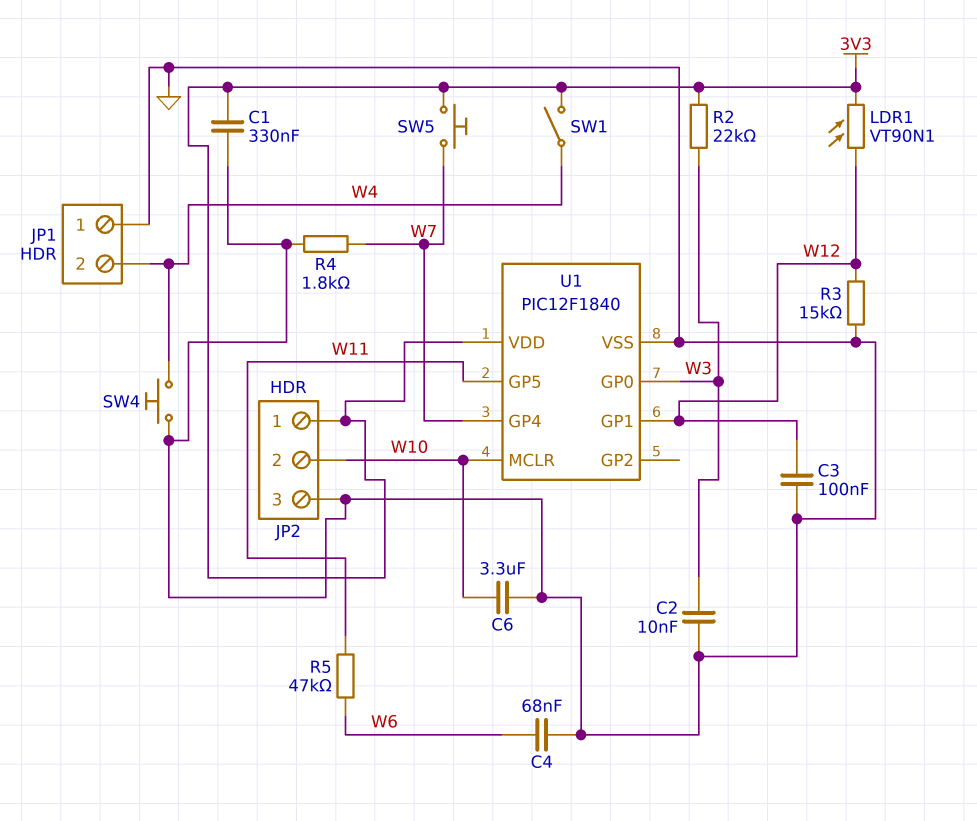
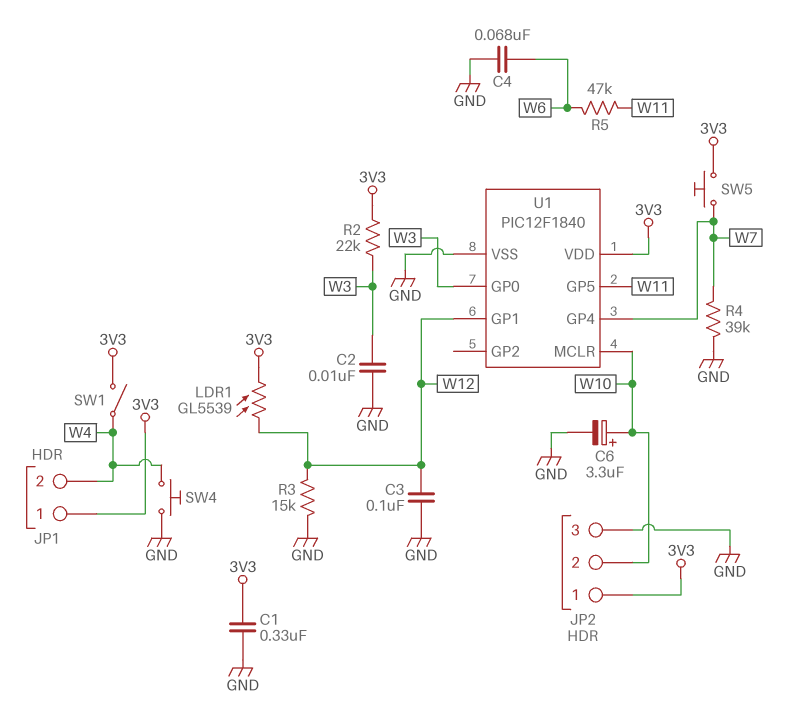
C6: 3.3uF (GND, W10) -> 3.3uF (plus W10, minus GND)
JP1 pin 1: GND -> 3V3
LDR1: VT90N1 (3V3, W12) -> GL5539 (3V3, W12)
R4: 1.8k (GND, W7) -> 39k (GND, W7)

